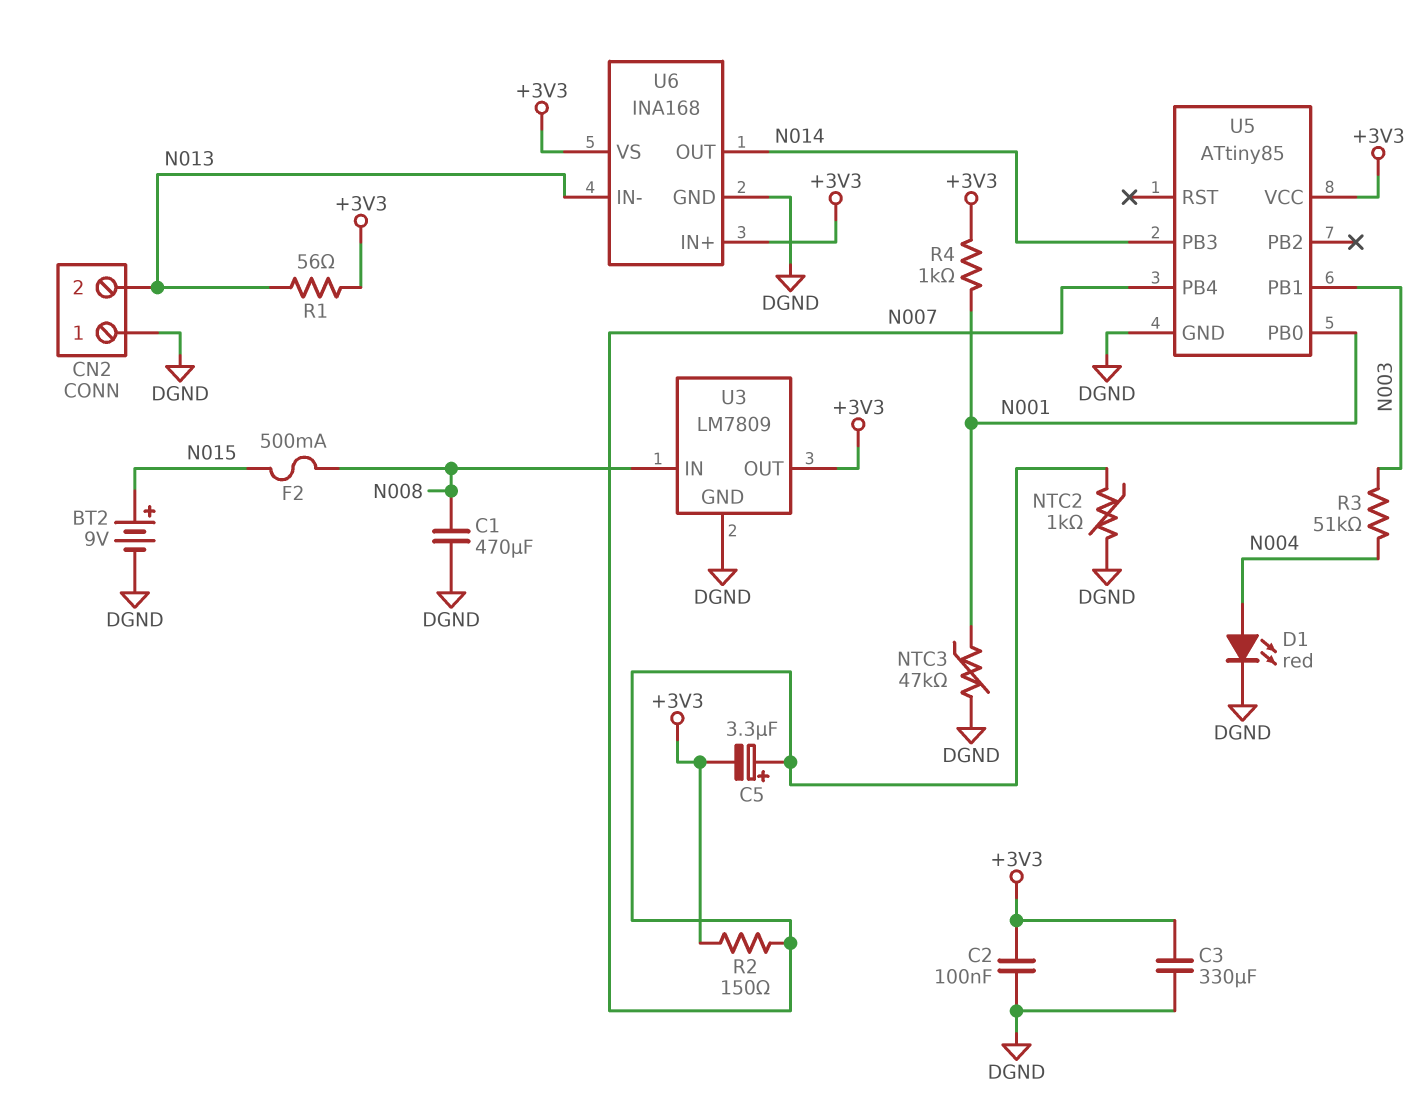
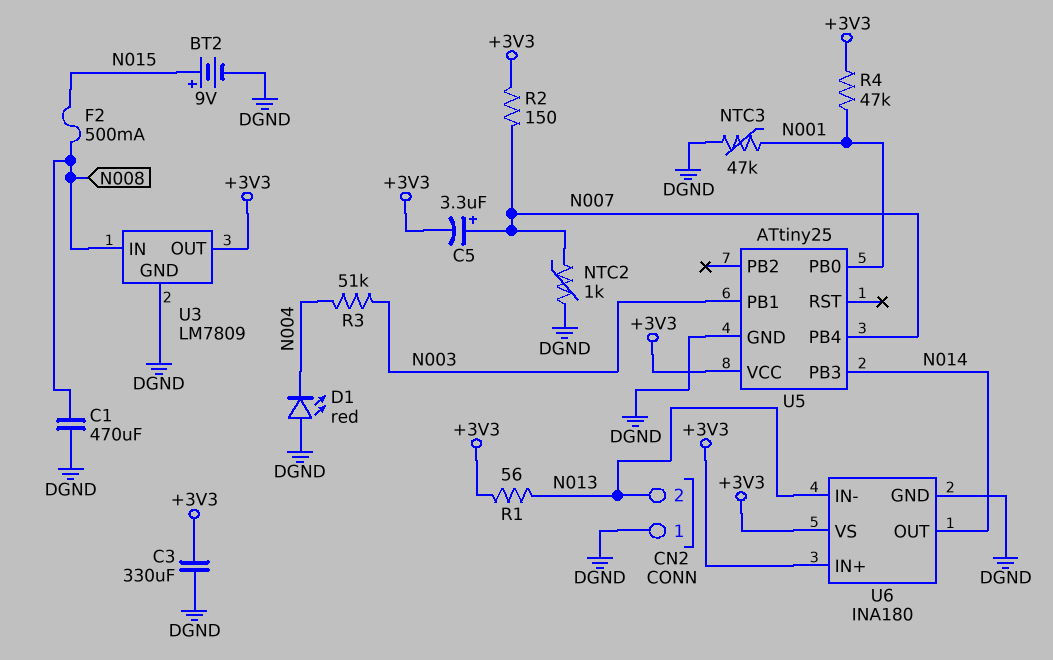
C2: 100nF (+3V3, DGND) -> none
D1: LED red (A N004, K DGND) -> LED red (A DGND, K N004)
R4: 1k (+3V3, N001) -> 47k (+3V3, N001)
U5: ATtiny85 -> ATtiny25
U6: INA168 -> INA180

